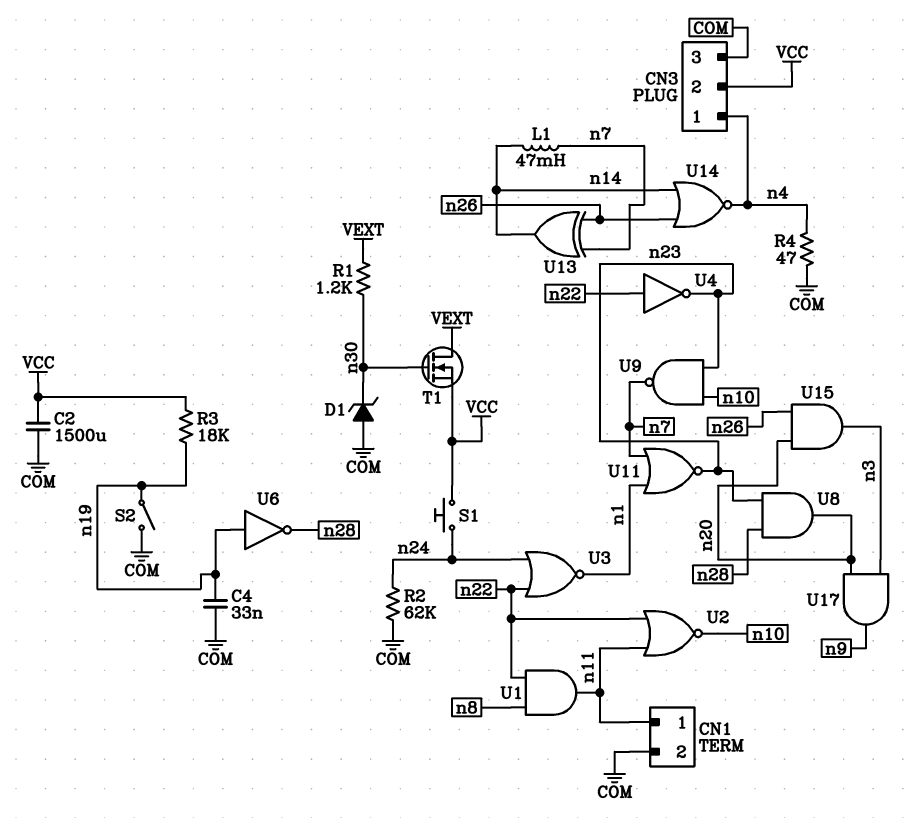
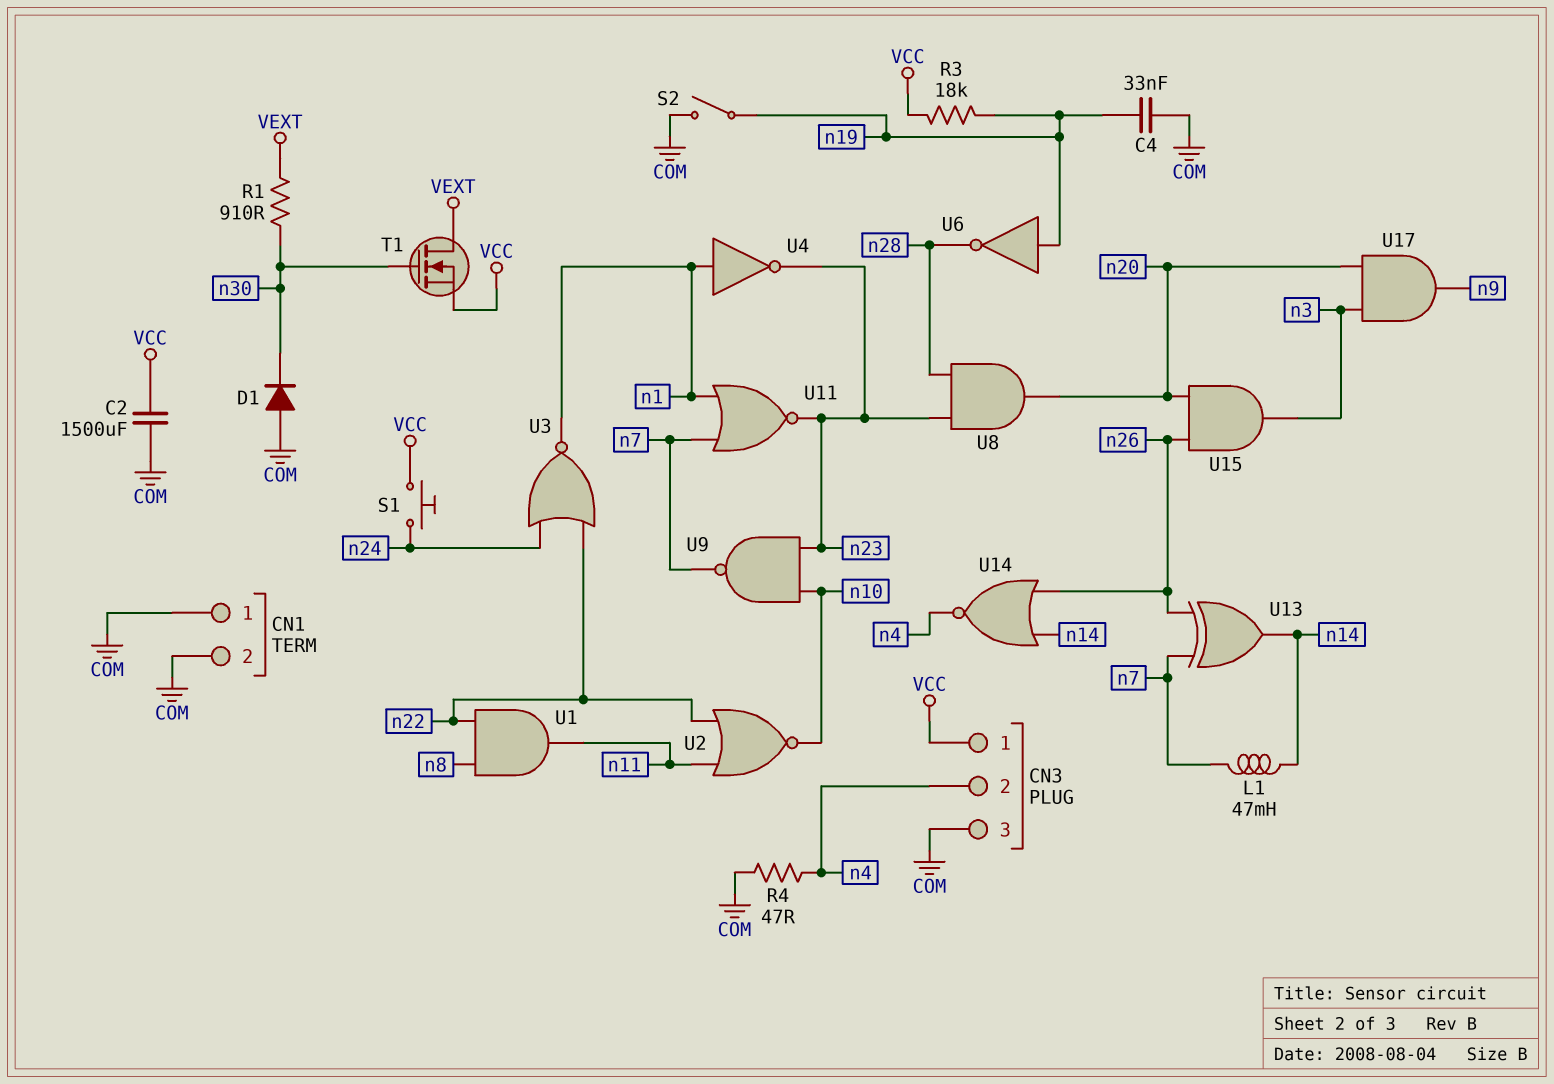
CN1 pin 1: n11 -> COM
CN3 pin 1: n4 -> VCC
CN3 pin 2: VCC -> n4
D1: zener (A COM, K n30) -> diode (A COM, K n30)
R1: 1.2k (VEXT, n30) -> 910 (VEXT, n30)
R2: 62k (COM, n24) -> none
U4: NOT (in n22, out n23) -> NOT (in n1, out n23)

